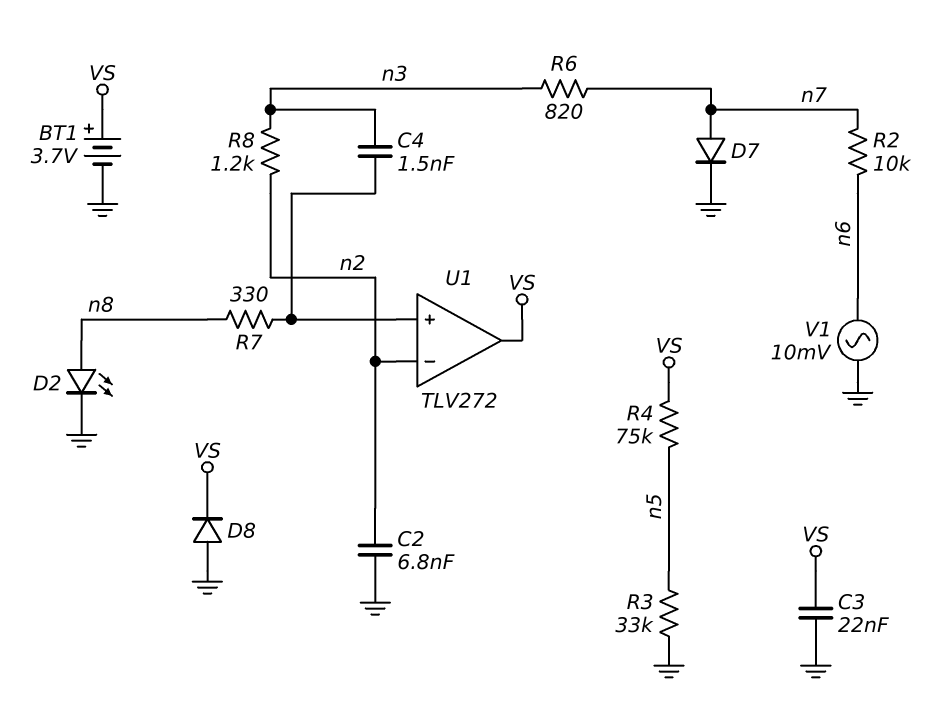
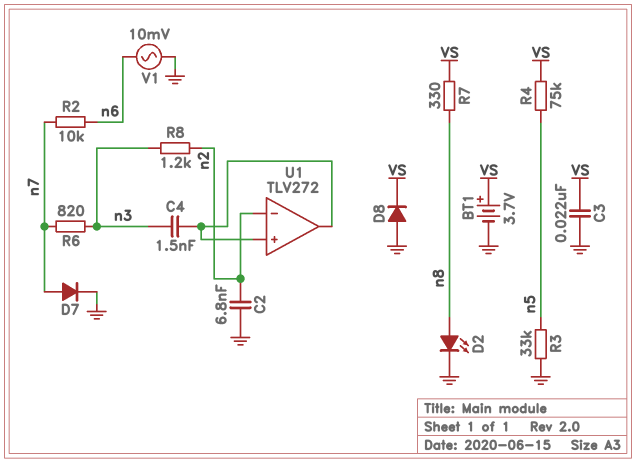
R7: 330 (U1/in+, n8) -> 330 (VS, n8)
U1 pin out: VS -> U1/in+

